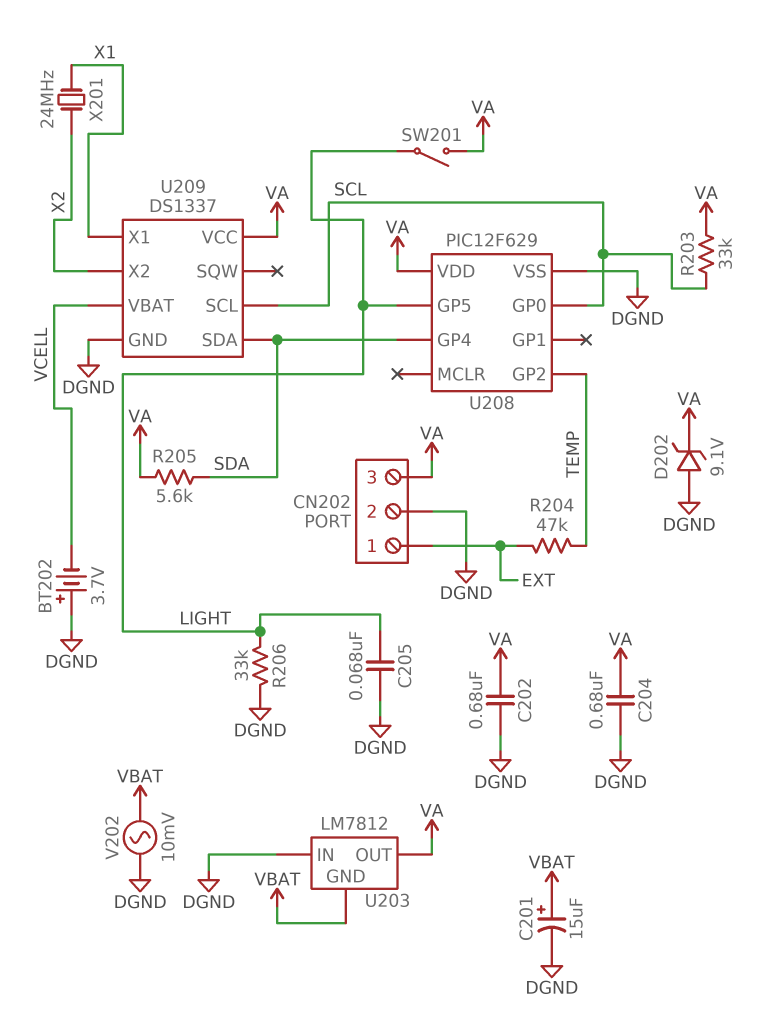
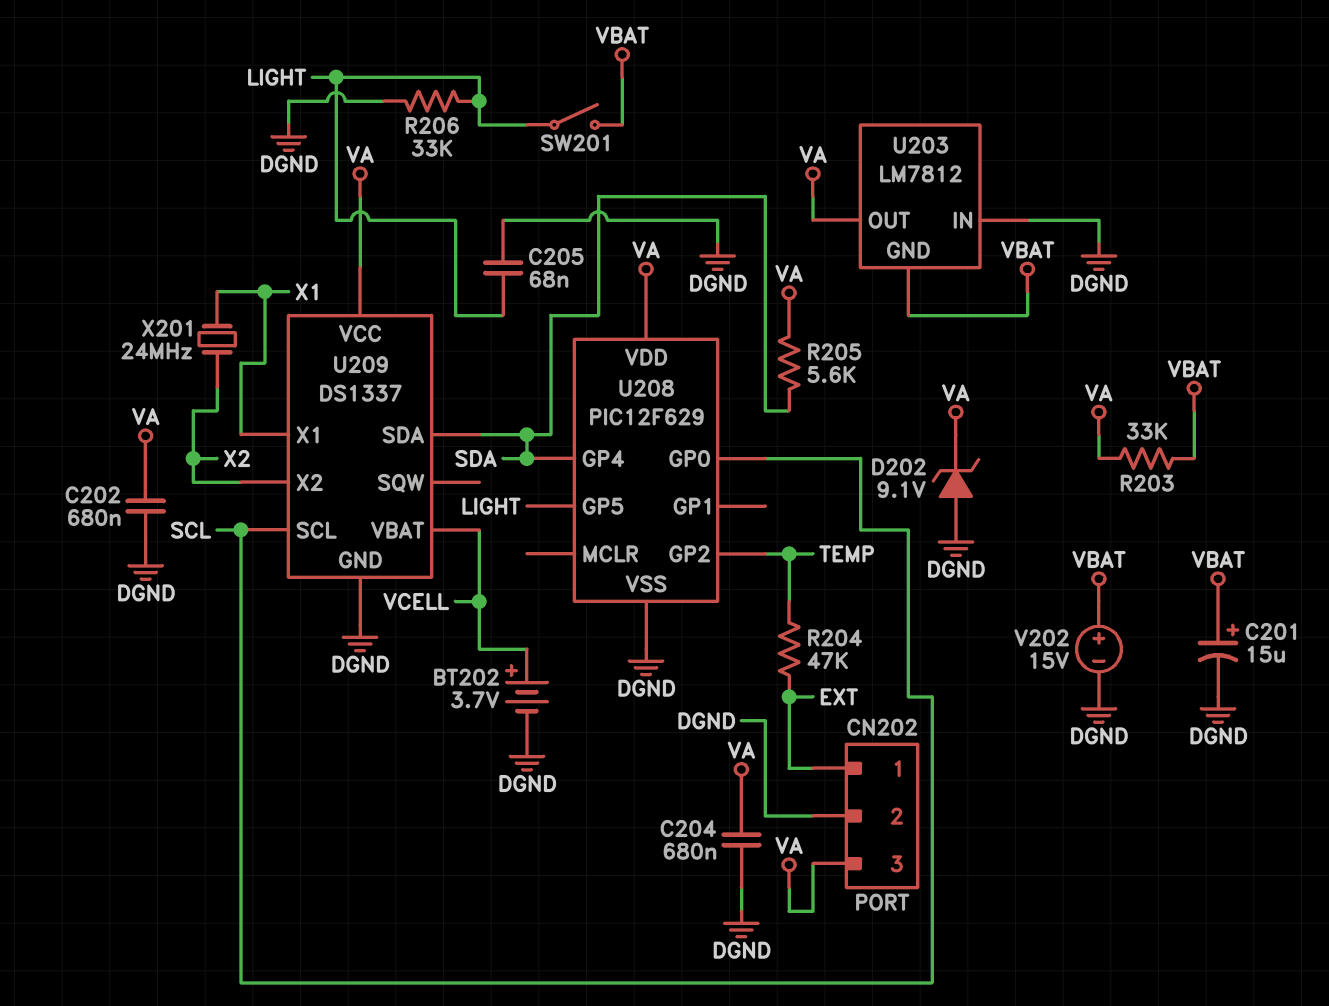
BT202: 3.7V (plus DGND, minus VCELL) -> 3.7V (plus VCELL, minus DGND)
R203: 33k (SCL, VA) -> 33k (VA, VBAT)
SW201: switch (LIGHT, VA) -> switch (LIGHT, VBAT)
V202: AC 10mV (DGND, VBAT) -> 15V (plus VBAT, minus DGND)

